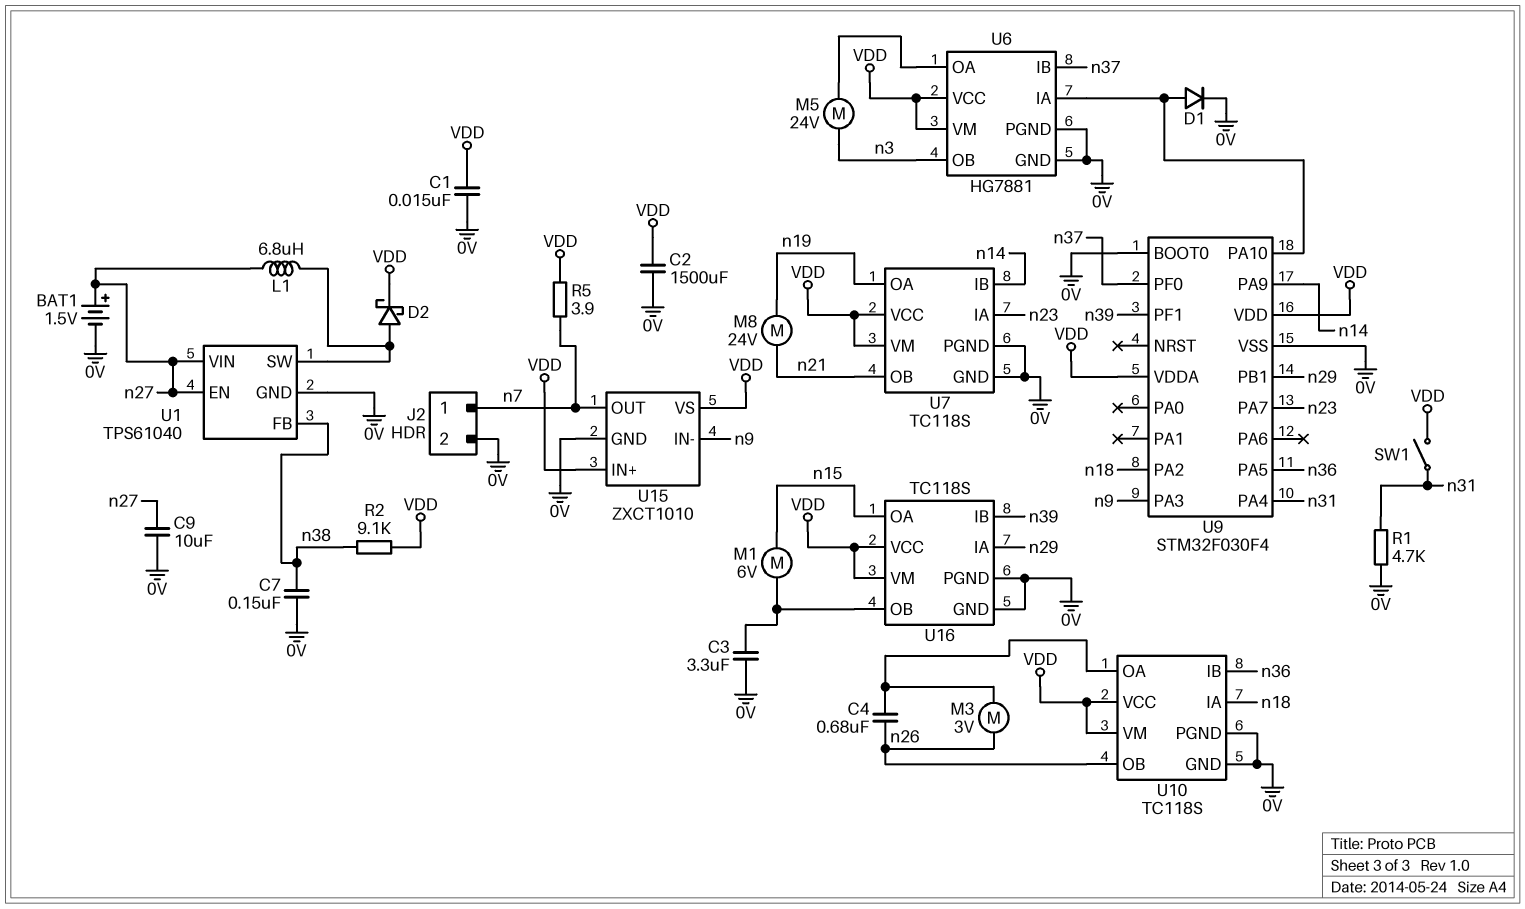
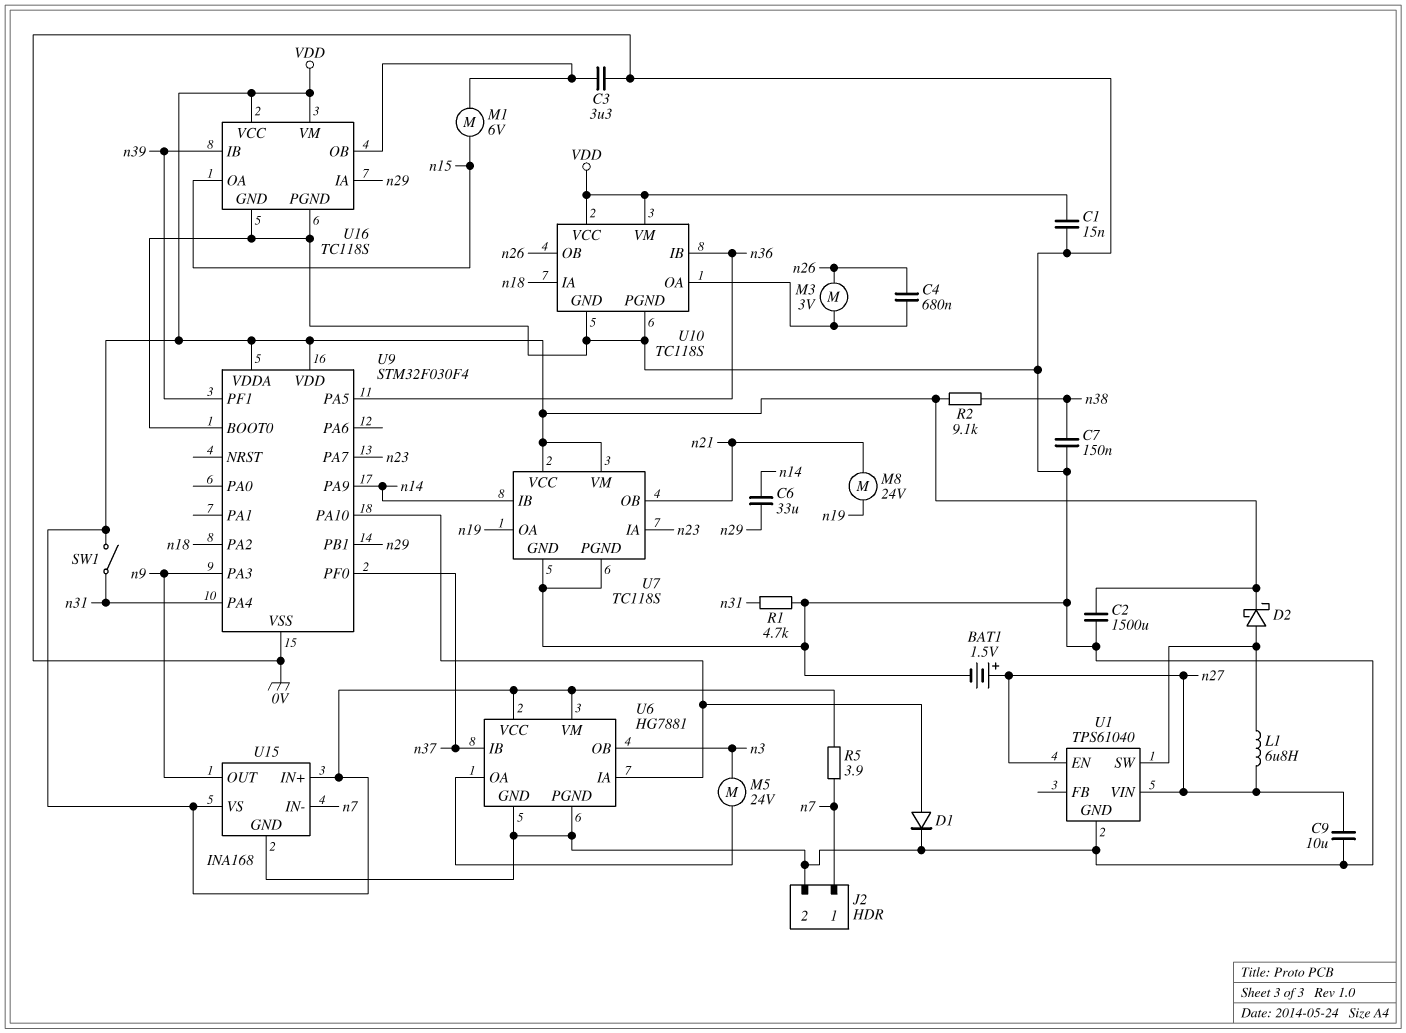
C6: none -> 33uF (n14, n29)
U1 pin FB: n38 -> none
U15: ZXCT1010 -> INA168
U15 pin IN-: n9 -> n7
U15 pin OUT: n7 -> n9

